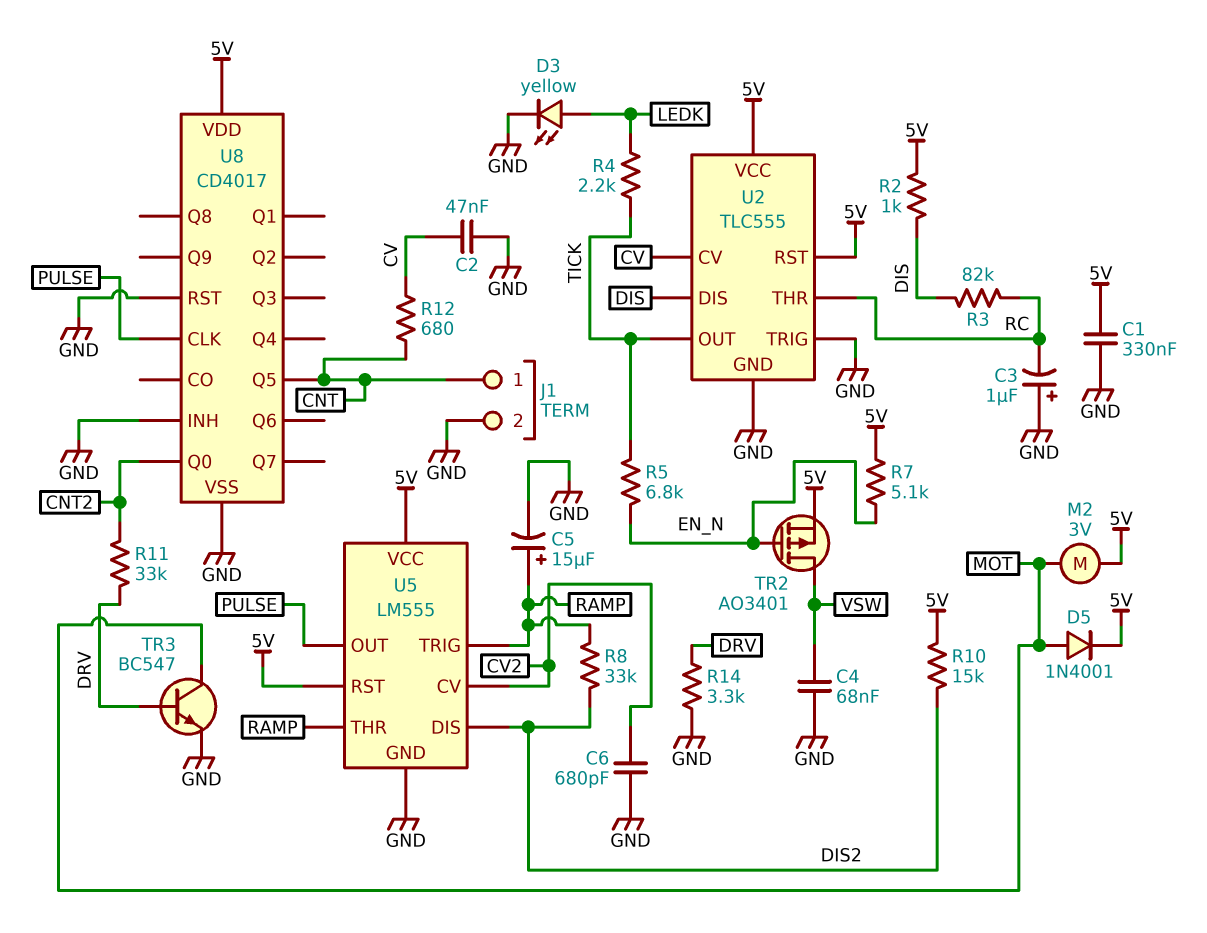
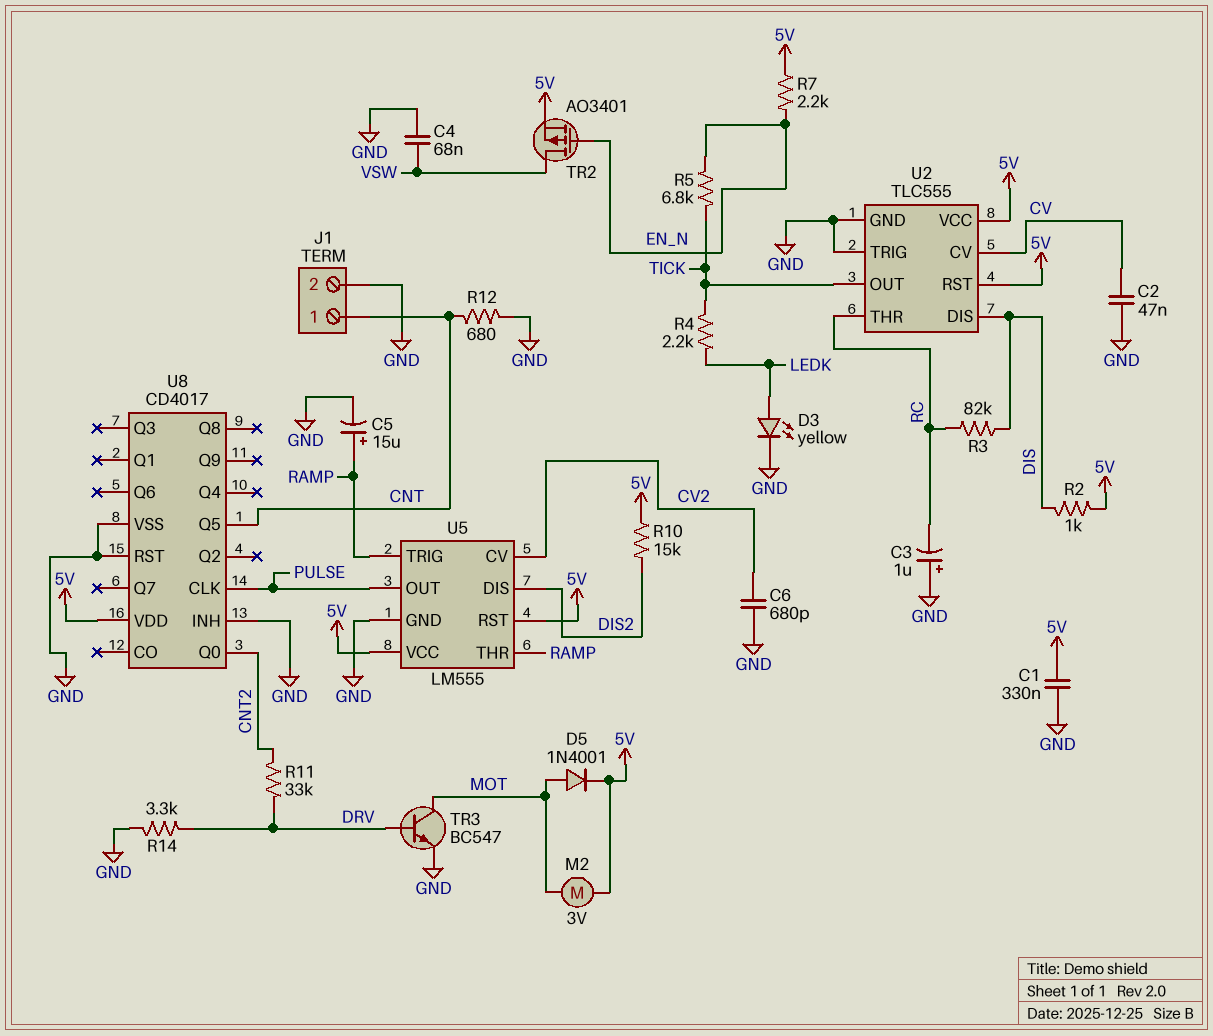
R7: 5.1k (5V, EN_N) -> 2.2k (5V, EN_N)
R8: 33k (DIS2, RAMP) -> none
R12: 680 (CNT, CV) -> 680 (CNT, GND)

